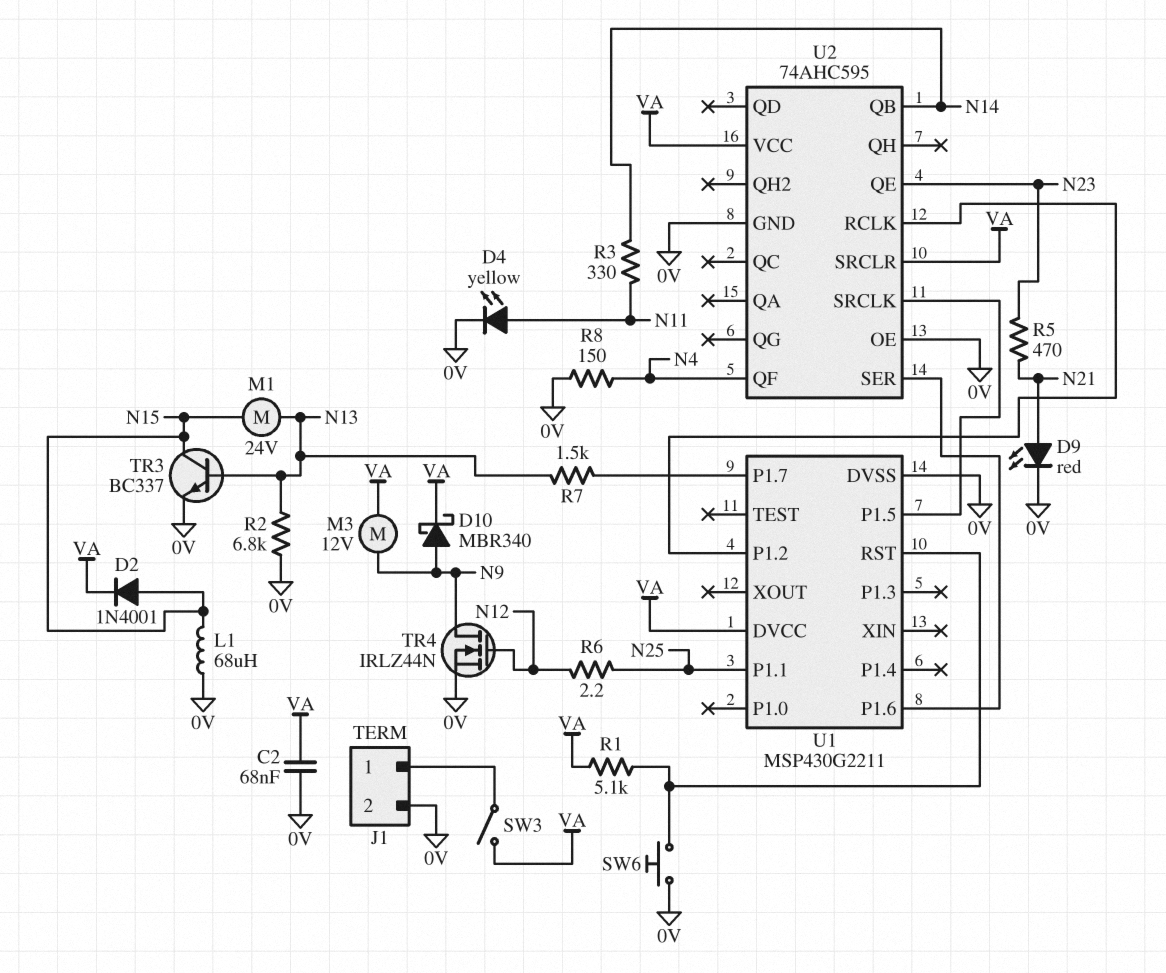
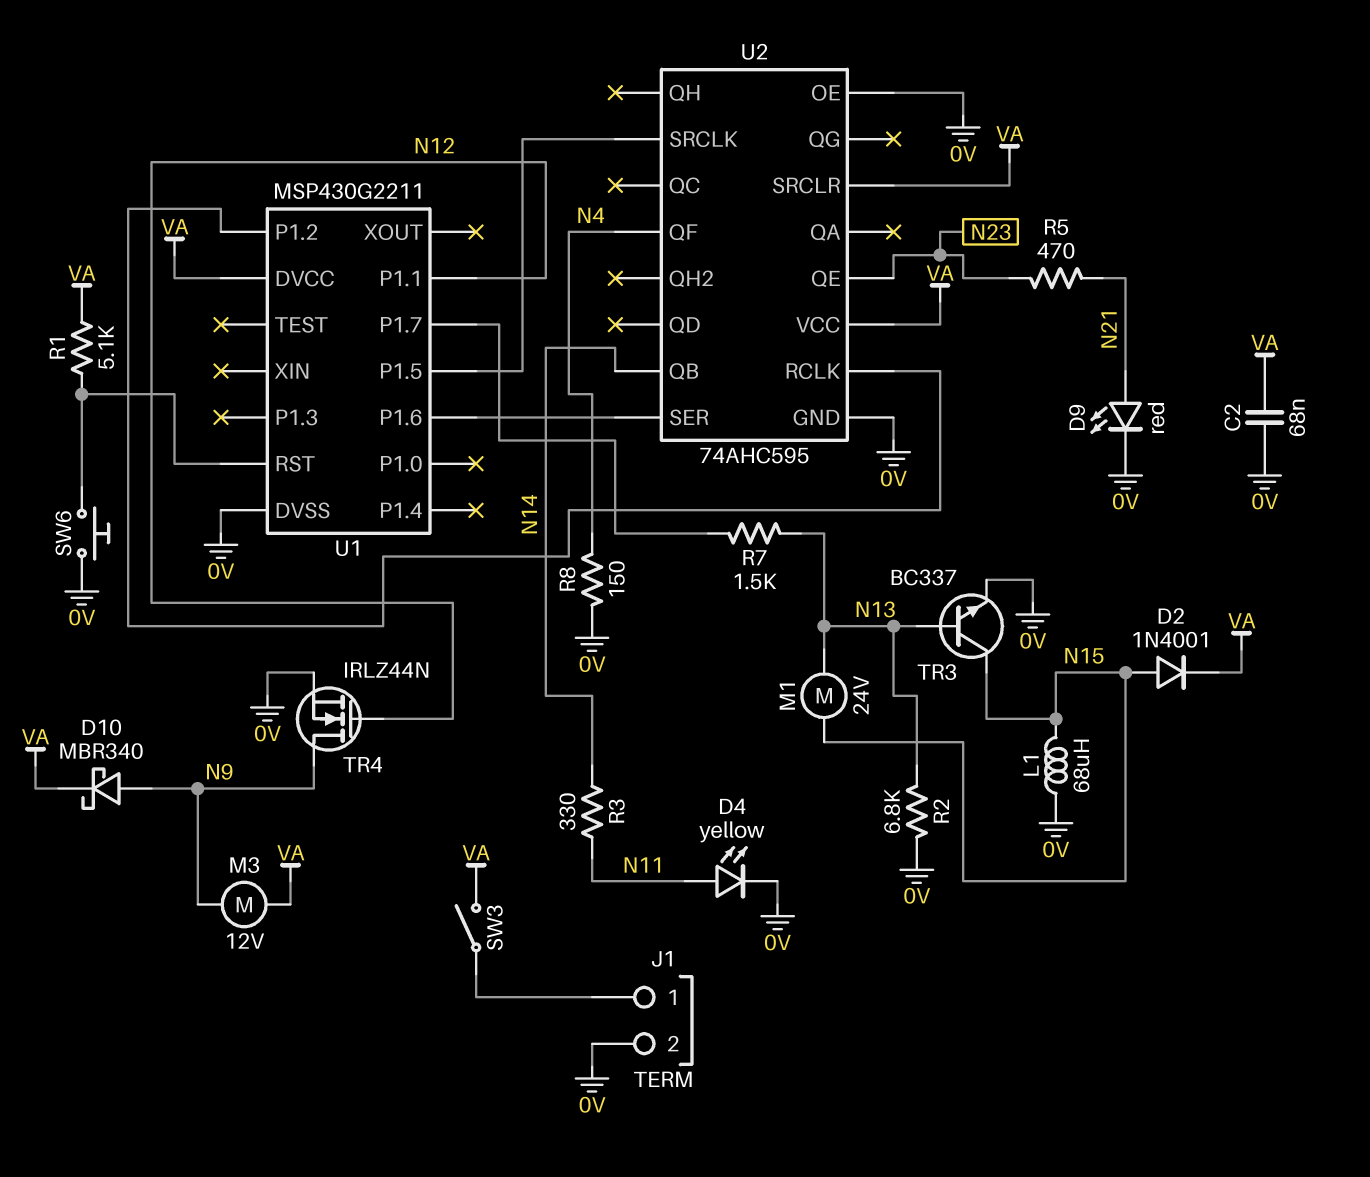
R6: 2.2 (N12, N25) -> none
U1 pin P1.1: N25 -> N12

